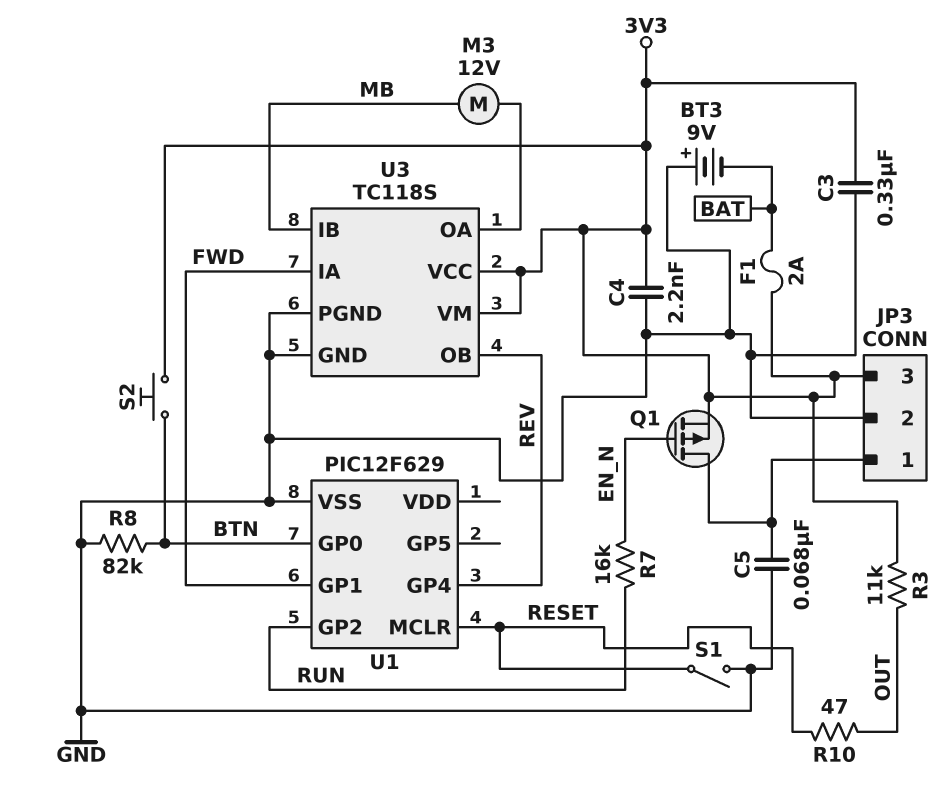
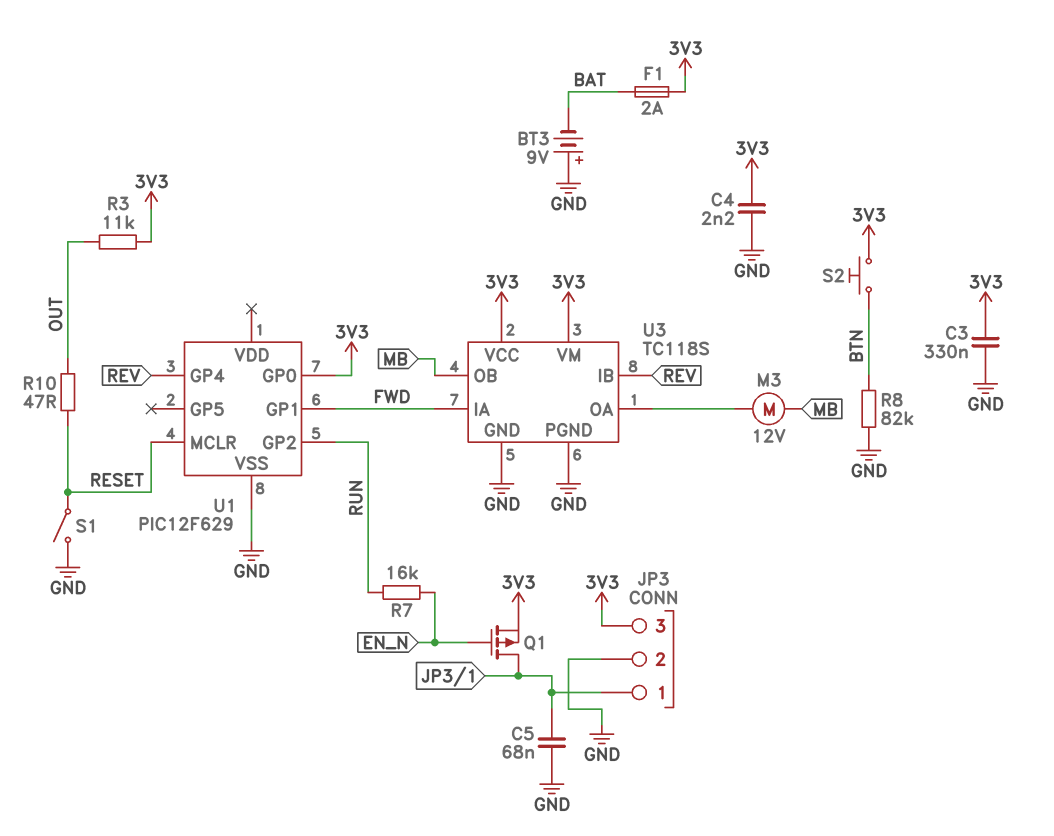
U1 pin GP0: BTN -> 3V3
U3 pin IB: MB -> REV
U3 pin OB: REV -> MB

